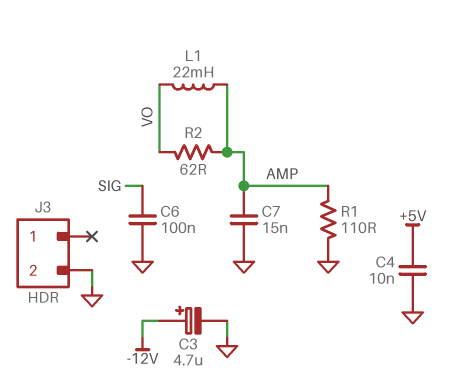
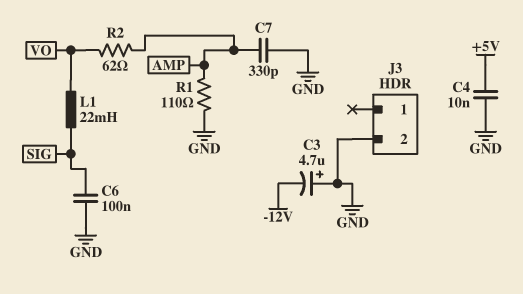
C3: 4.7uF (plus -12V, minus GND) -> 4.7uF (plus GND, minus -12V)
C7: 15nF (AMP, GND) -> 330pF (AMP, GND)
L1: 22mH (AMP, VO) -> 22mH (SIG, VO)

